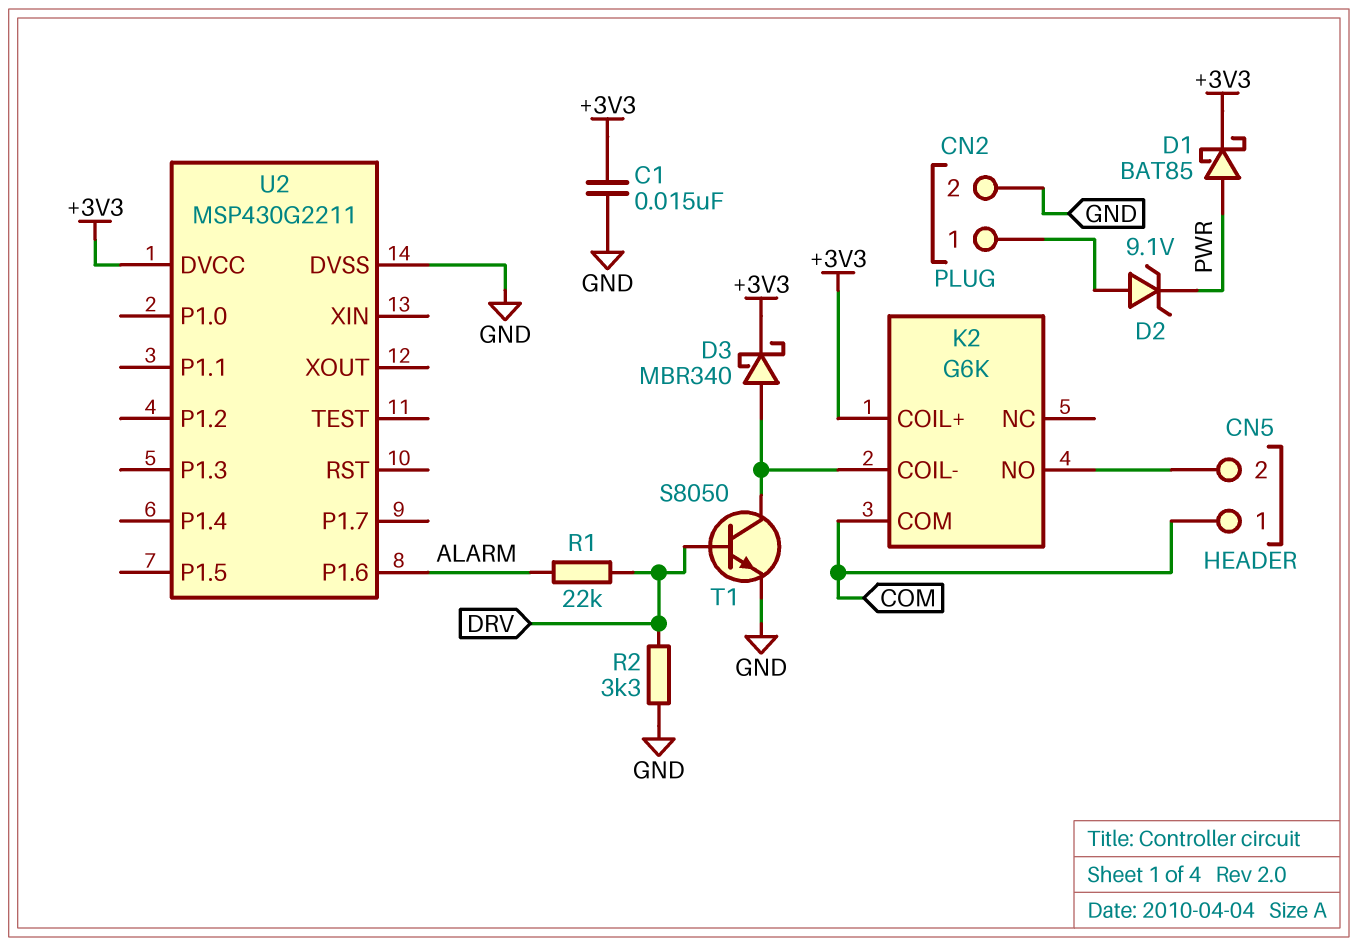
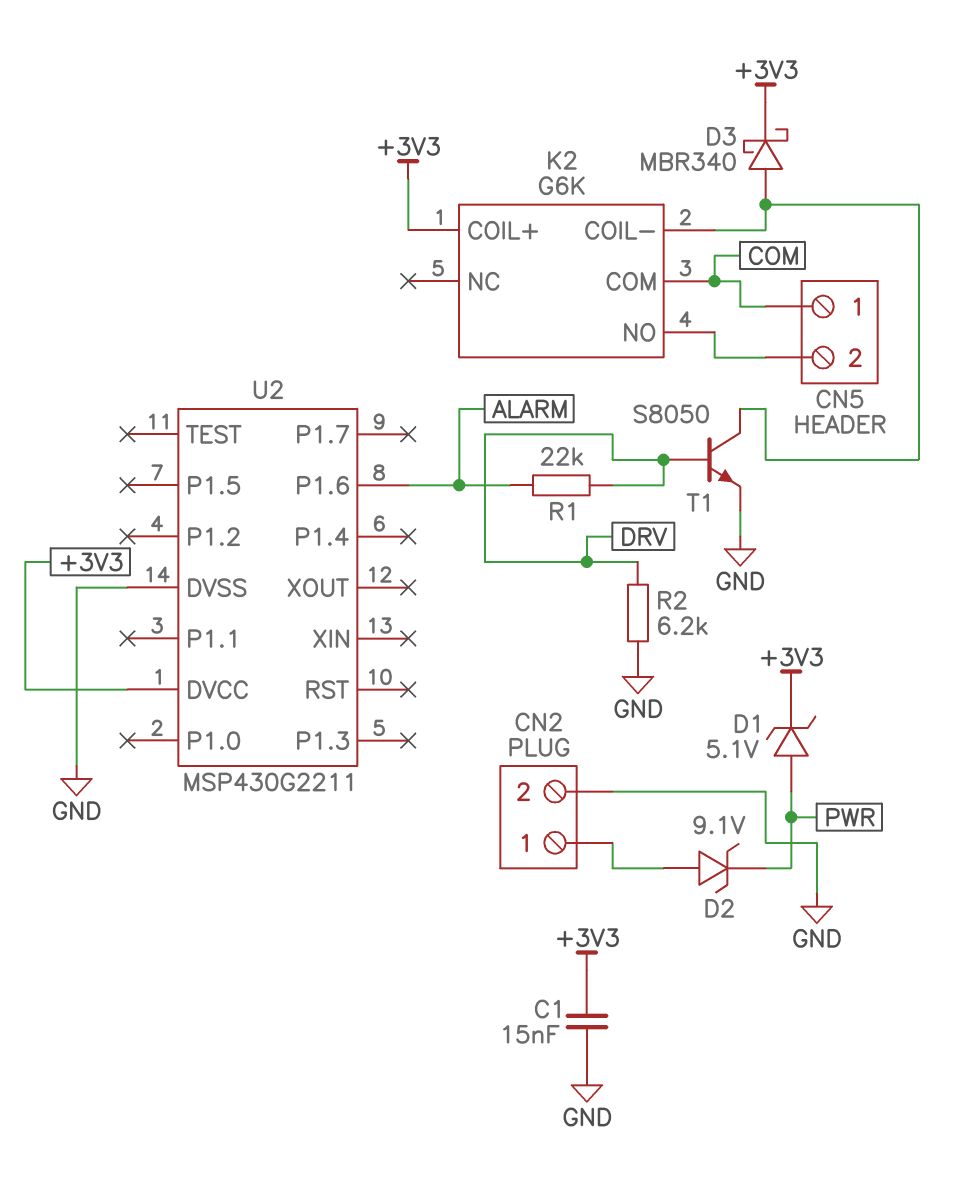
D1: schottky BAT85 (A PWR, K +3V3) -> zener 5.1V (A PWR, K +3V3)
R2: 3.3k (DRV, GND) -> 6.2k (DRV, GND)

